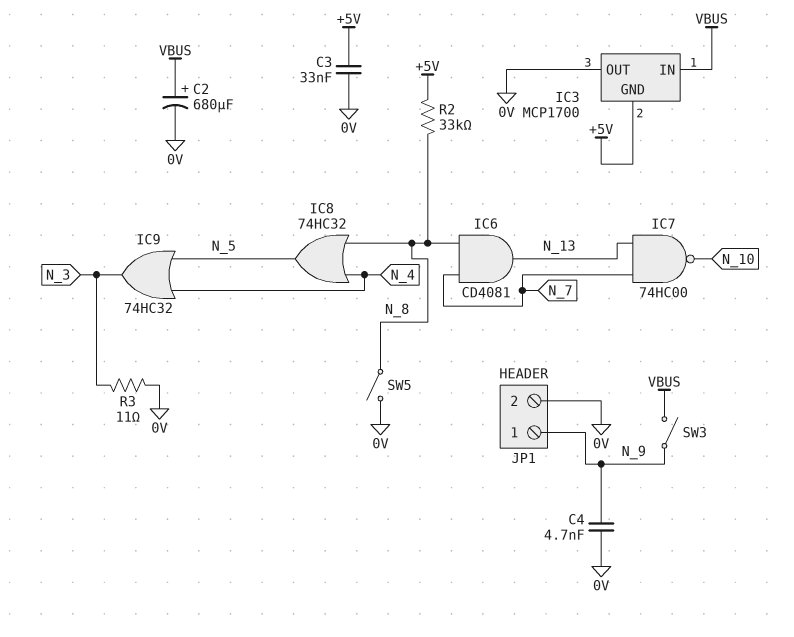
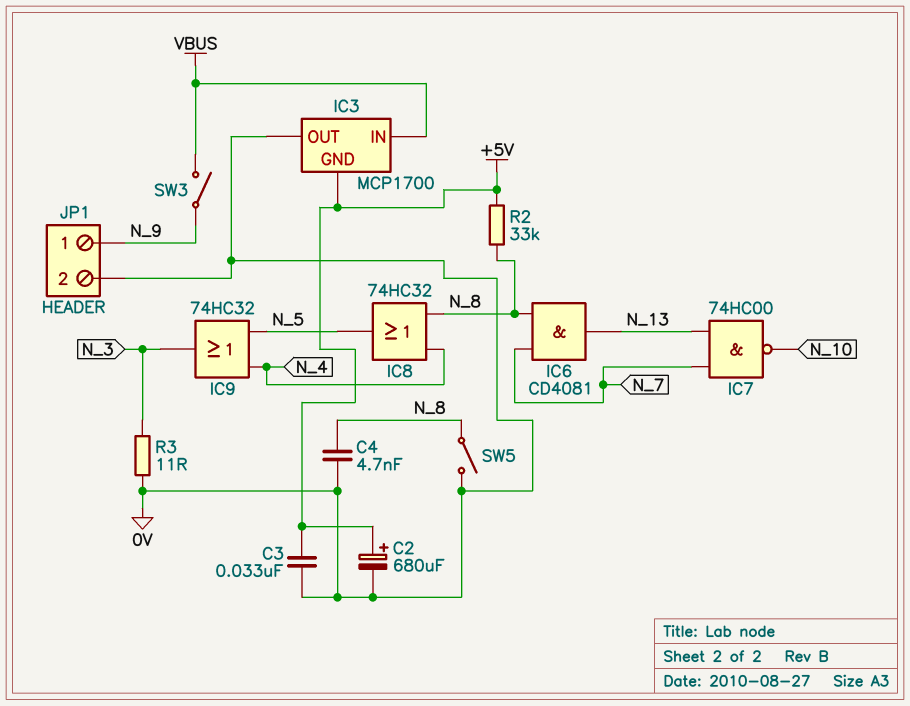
C2: 680uF (plus VBUS, minus 0V) -> 680uF (plus +5V, minus 0V)
C4: 4.7nF (0V, N_9) -> 4.7nF (0V, N_8)

